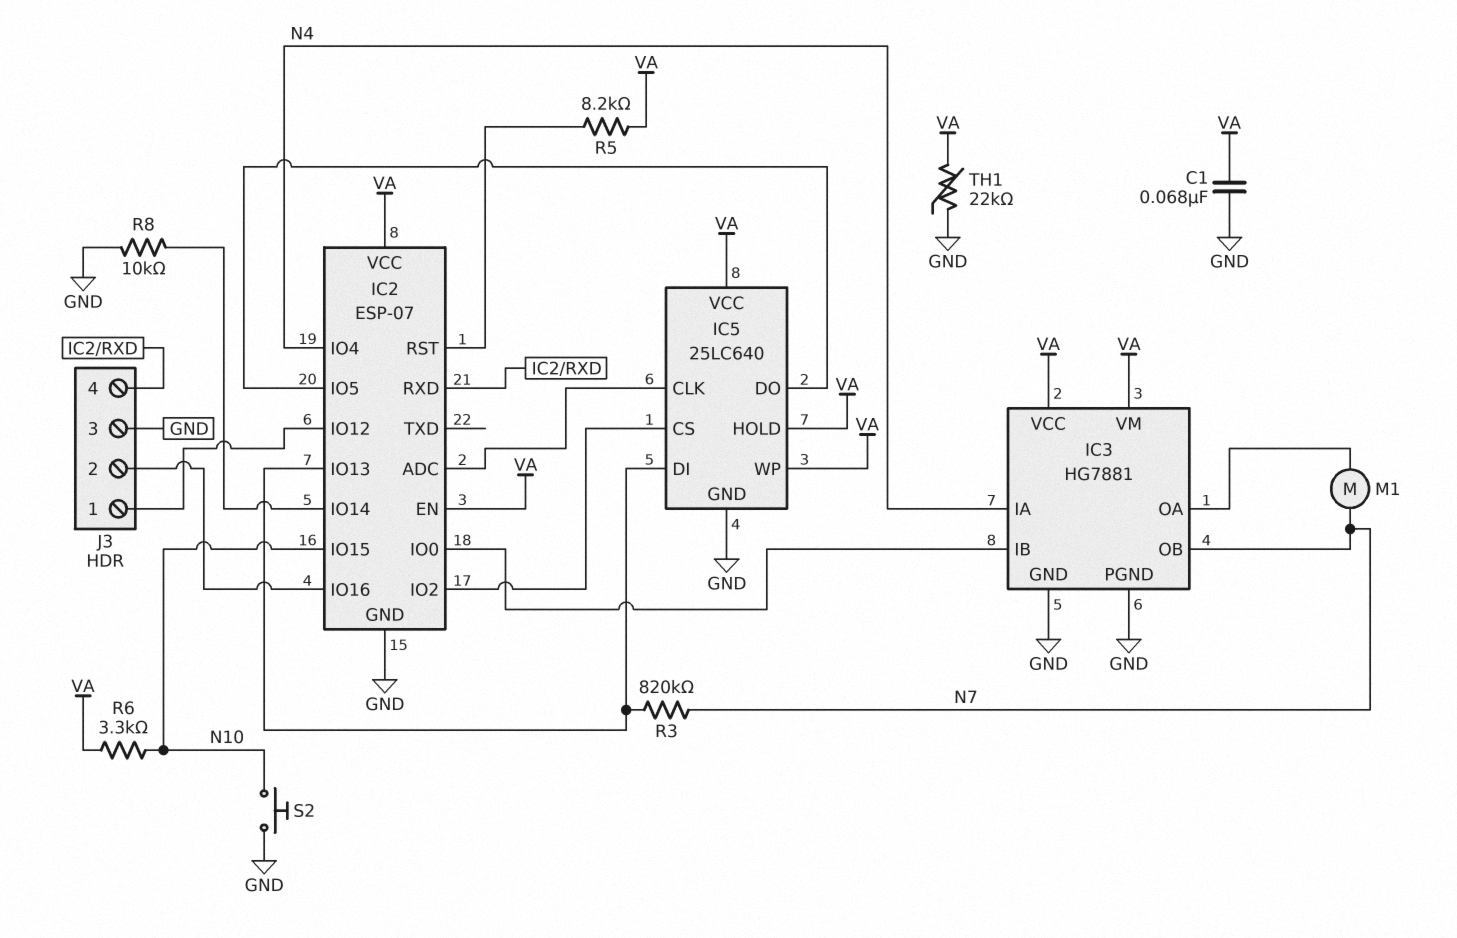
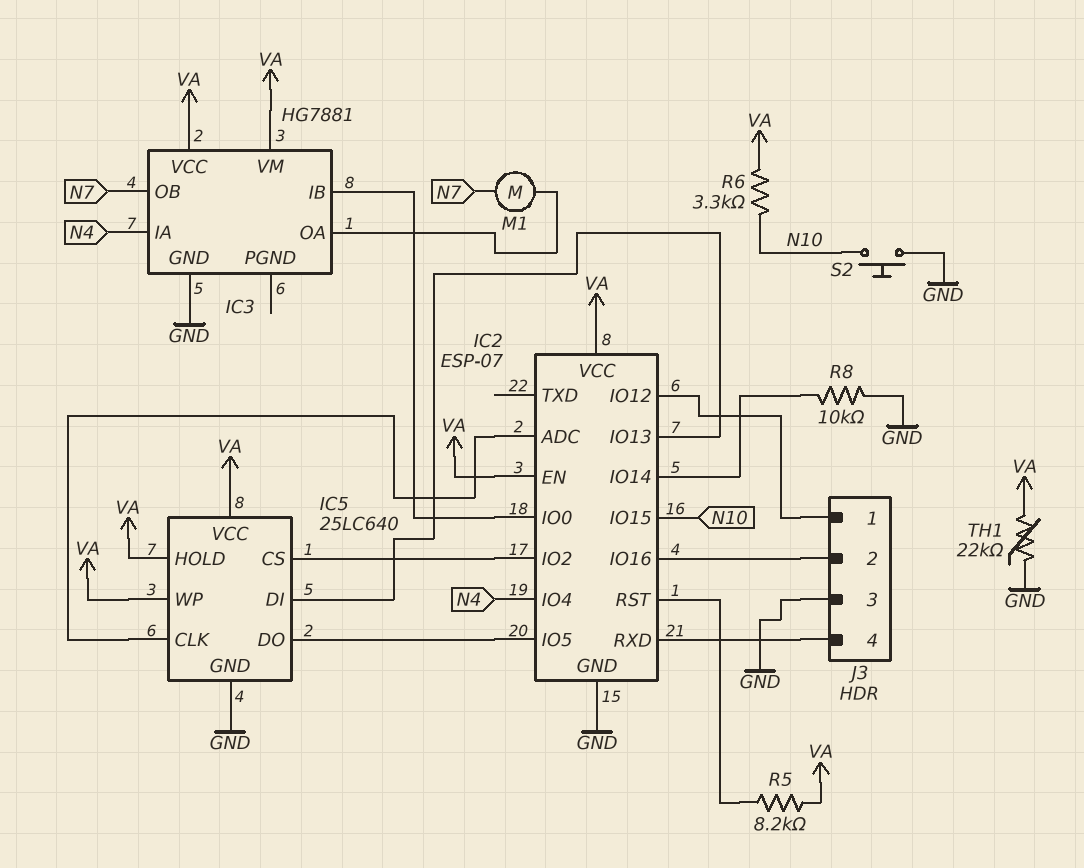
C1: 68nF (GND, VA) -> none
IC3 pin PGND: GND -> none
R3: 820k (IC2/IO13, N7) -> none

